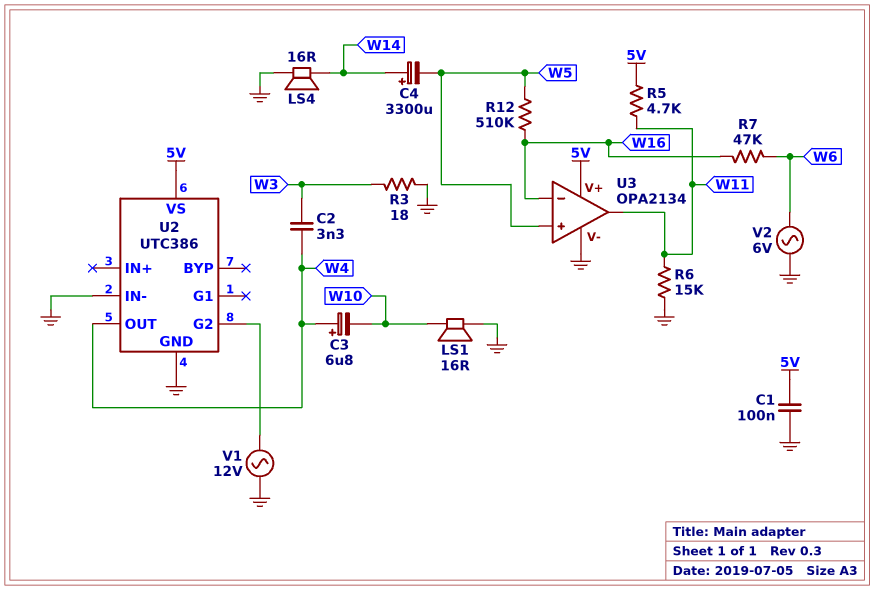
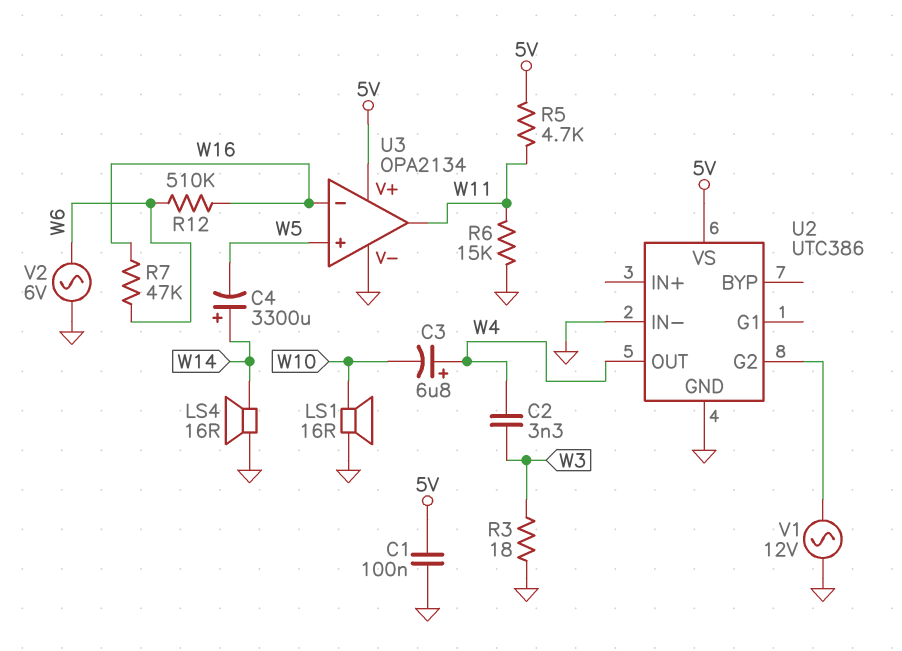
R12: 510k (W5, W16) -> 510k (W6, W16)

